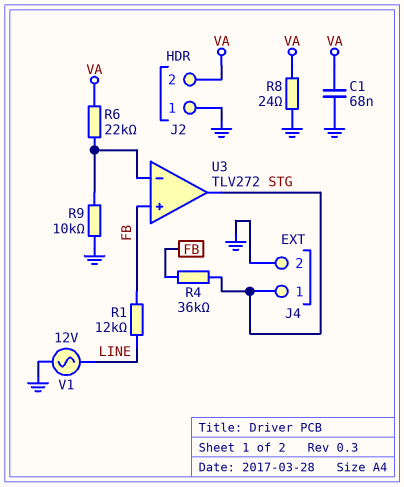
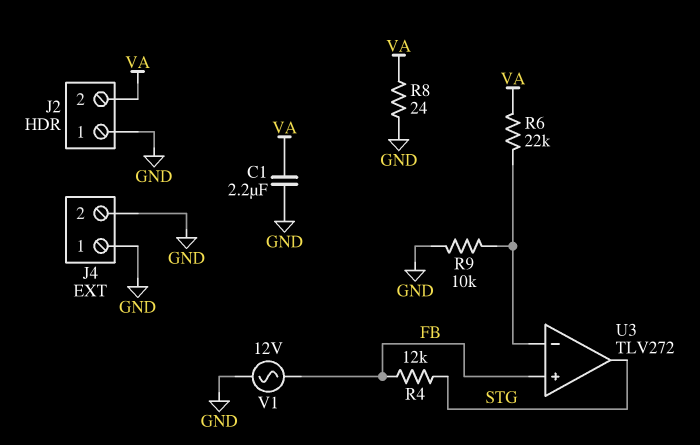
C1: 68nF (GND, VA) -> 2.2uF (GND, VA)
J4 pin 1: STG -> GND
R1: 12k (FB, LINE) -> none
R4: 36k (FB, STG) -> 12k (FB, STG)
V1: AC 12V (GND, LINE) -> AC 12V (FB, GND)

